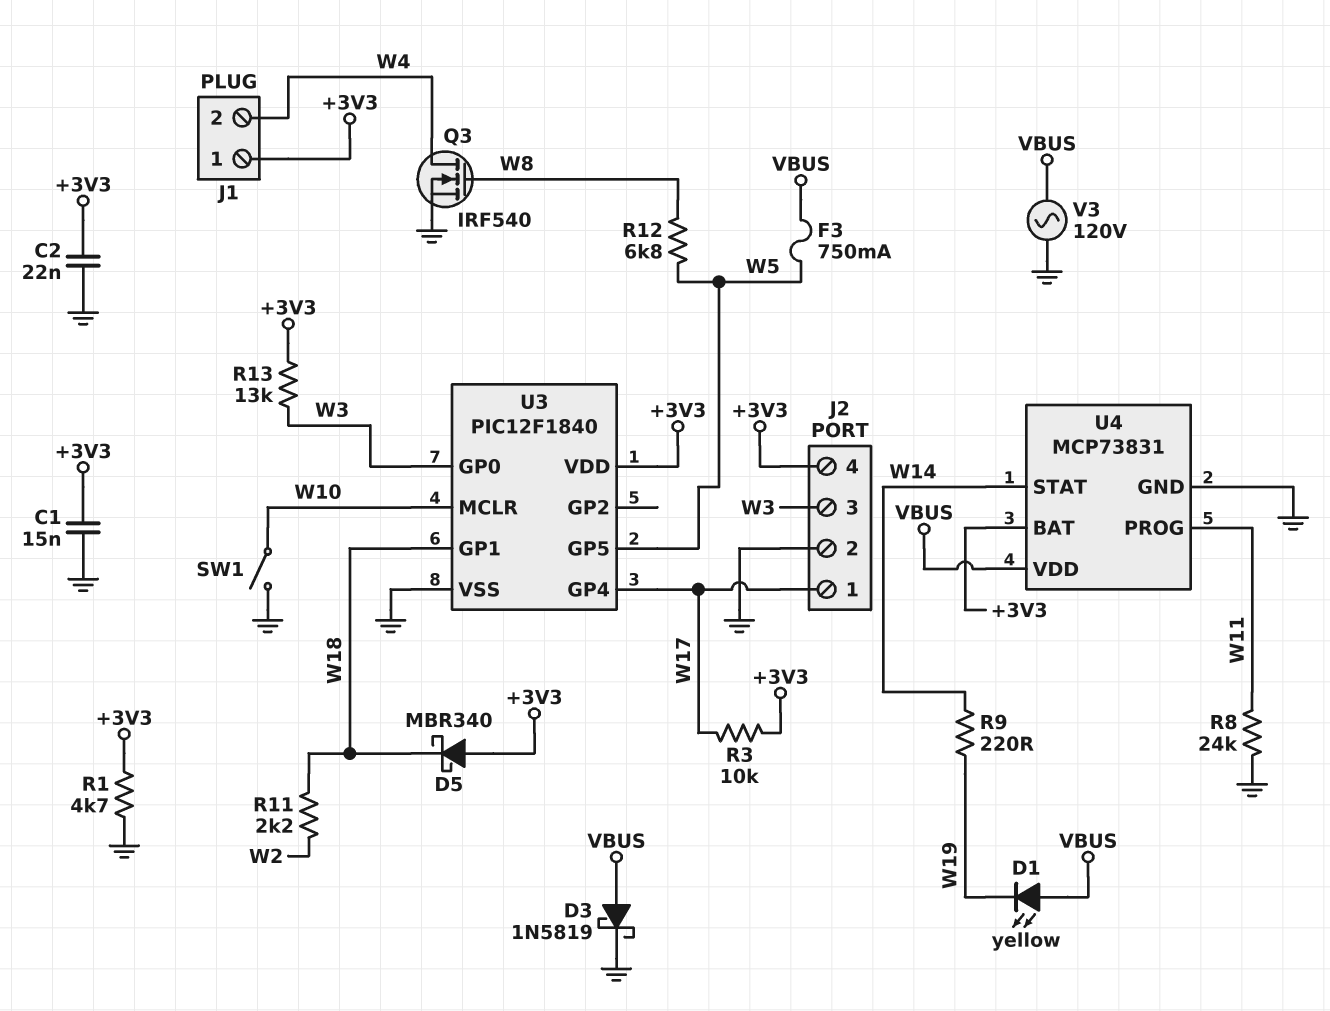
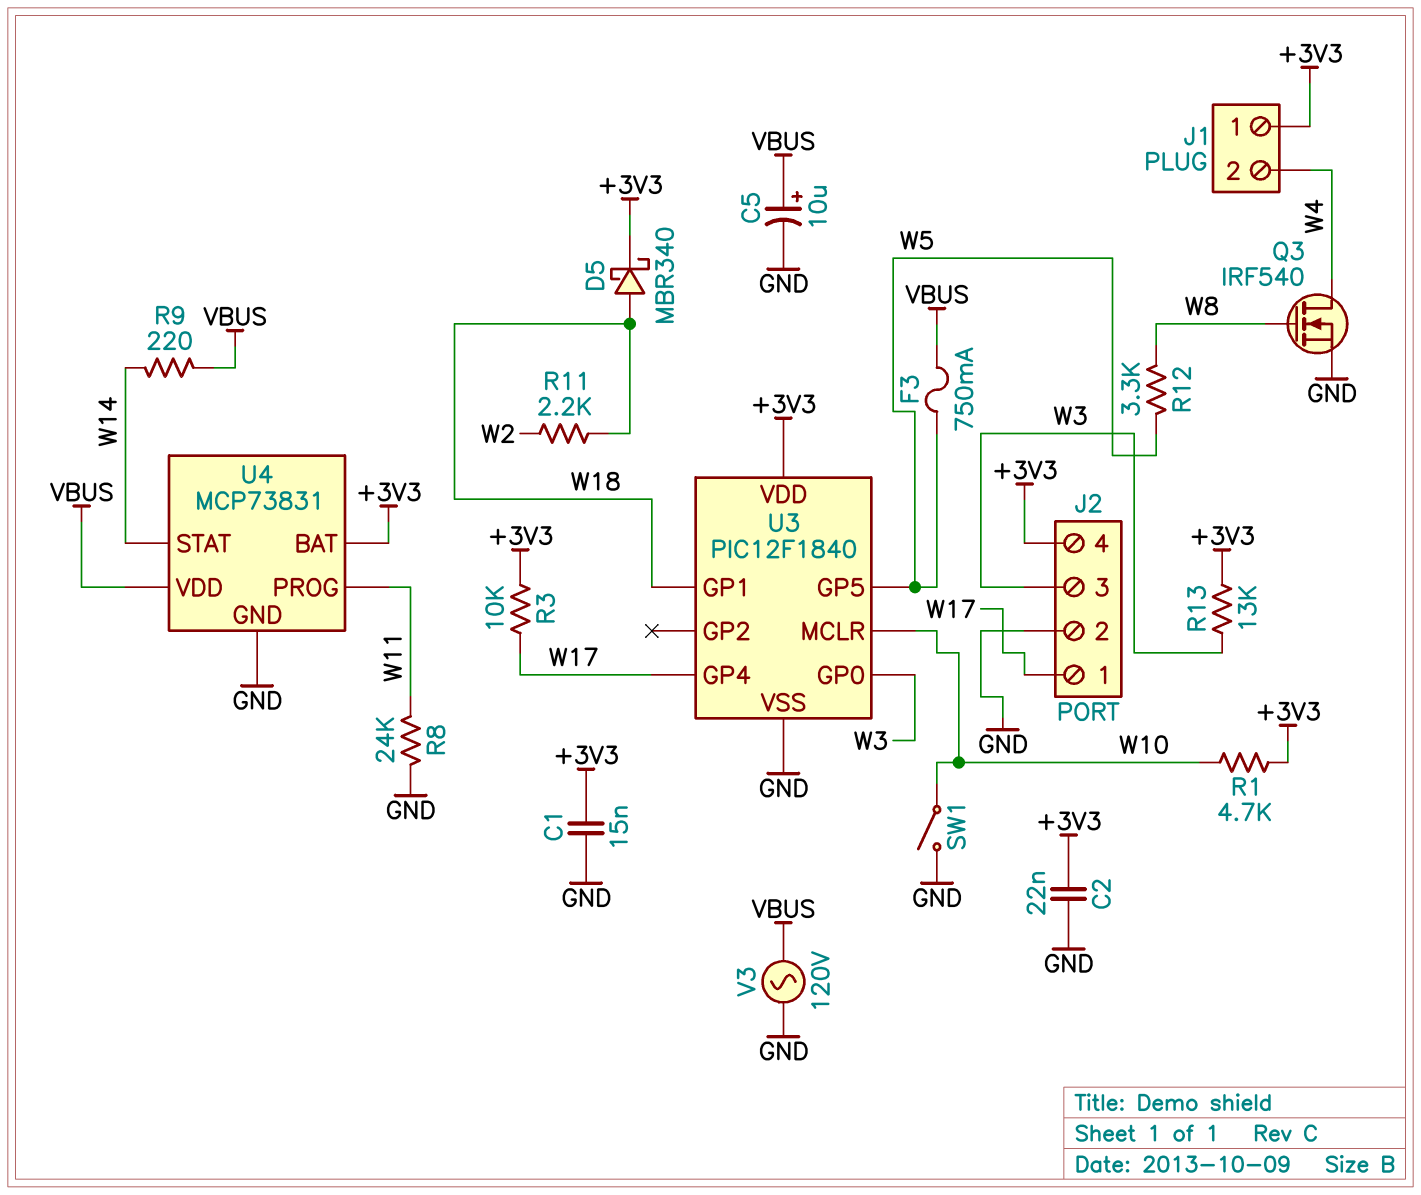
C5: none -> 10uF (plus VBUS, minus GND)
D1: LED yellow (A VBUS, K W19) -> none
D3: schottky 1N5819 (A VBUS, K GND) -> none
D5: schottky MBR340 (A +3V3, K W18) -> schottky MBR340 (A W18, K +3V3)
R1: 4.7k (+3V3, GND) -> 4.7k (+3V3, W10)
R9: 220 (W14, W19) -> 220 (VBUS, W14)
R12: 6.8k (W5, W8) -> 3.3k (W5, W8)

